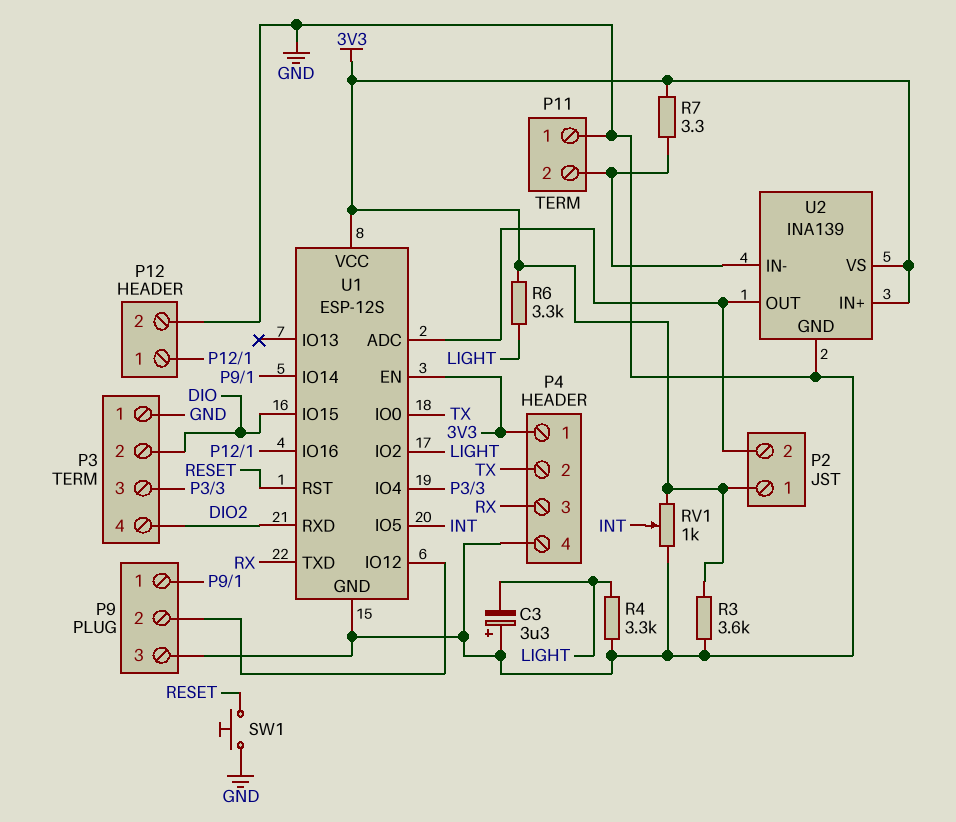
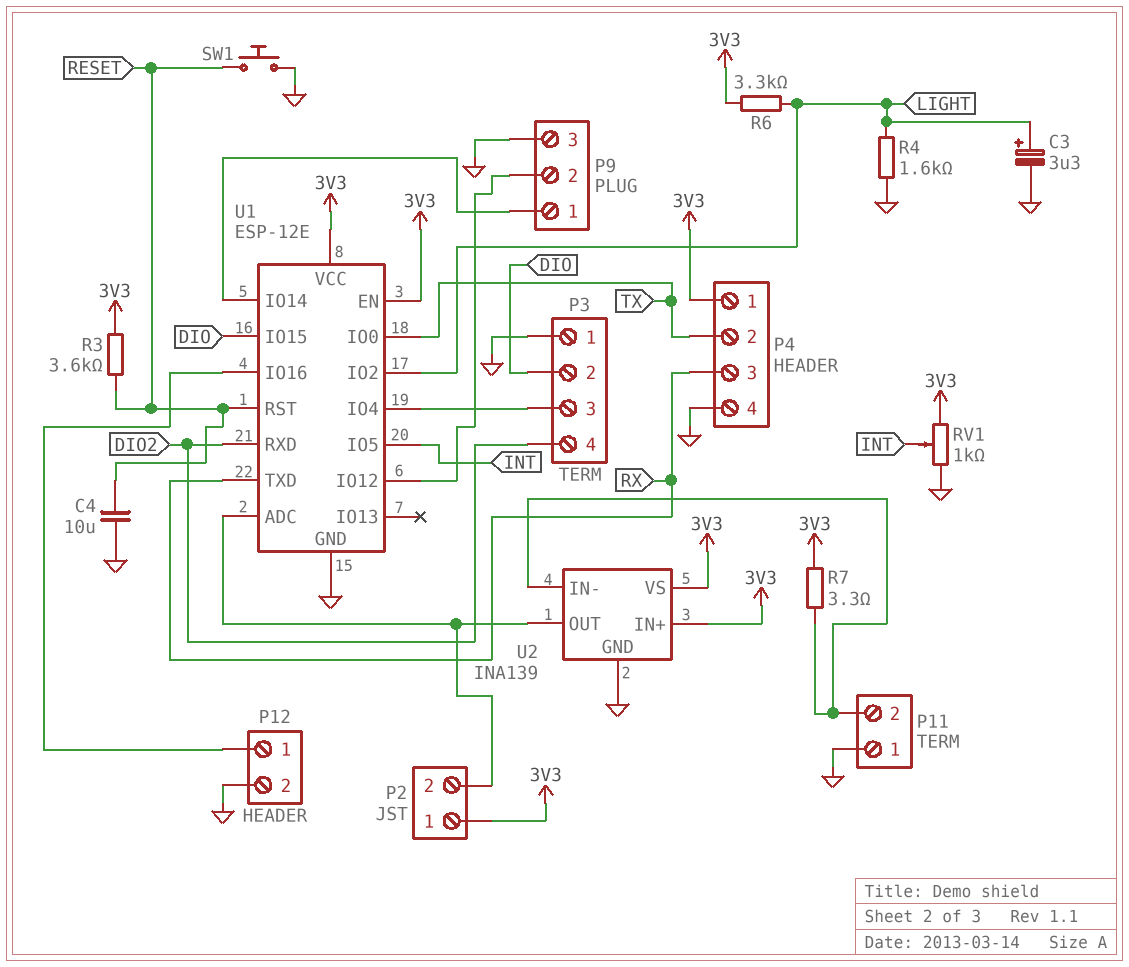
C3: 3.3uF (plus GND, minus LIGHT) -> 3.3uF (plus LIGHT, minus GND)
C4: none -> 10uF (GND, RESET)
R3: 3.6k (3V3, GND) -> 3.6k (3V3, RESET)
R4: 3.3k (GND, LIGHT) -> 1.6k (GND, LIGHT)
U1: ESP-12S -> ESP-12E

